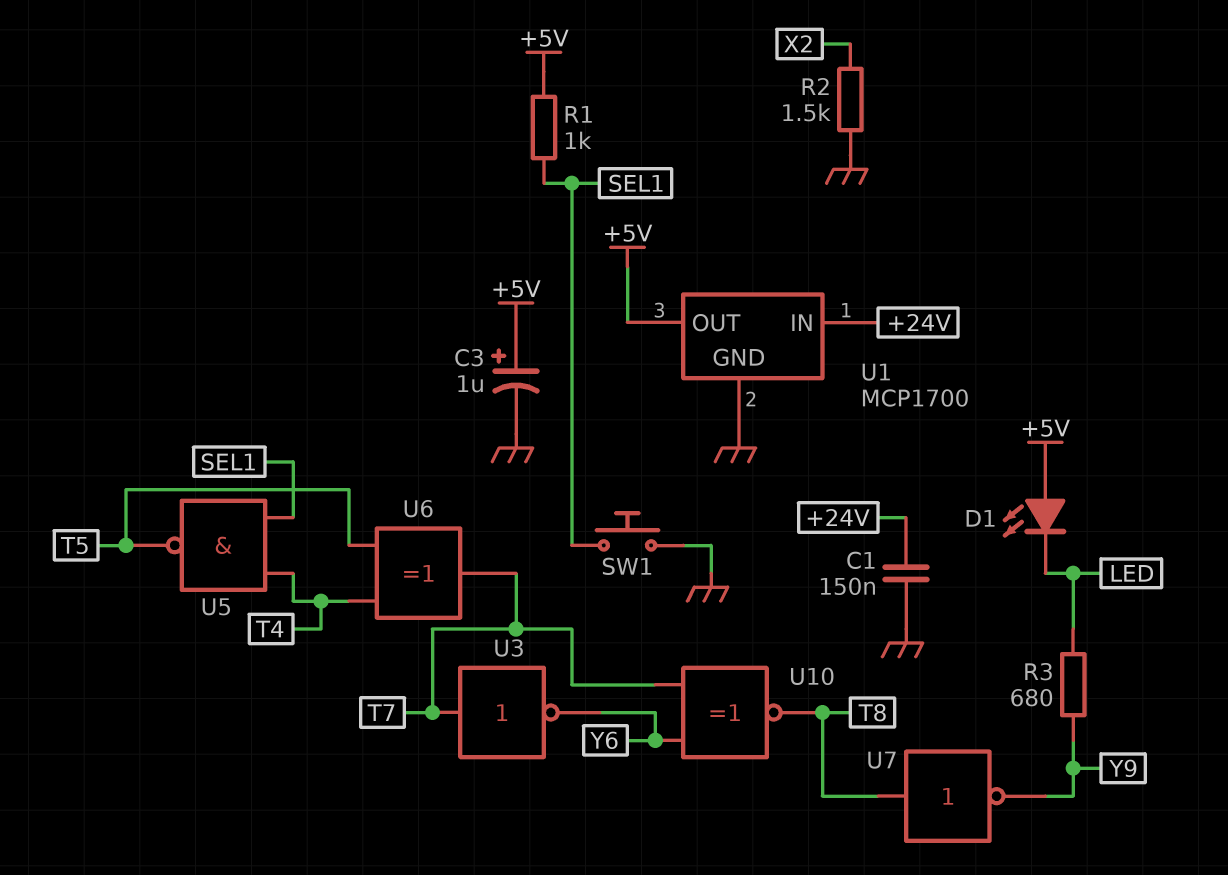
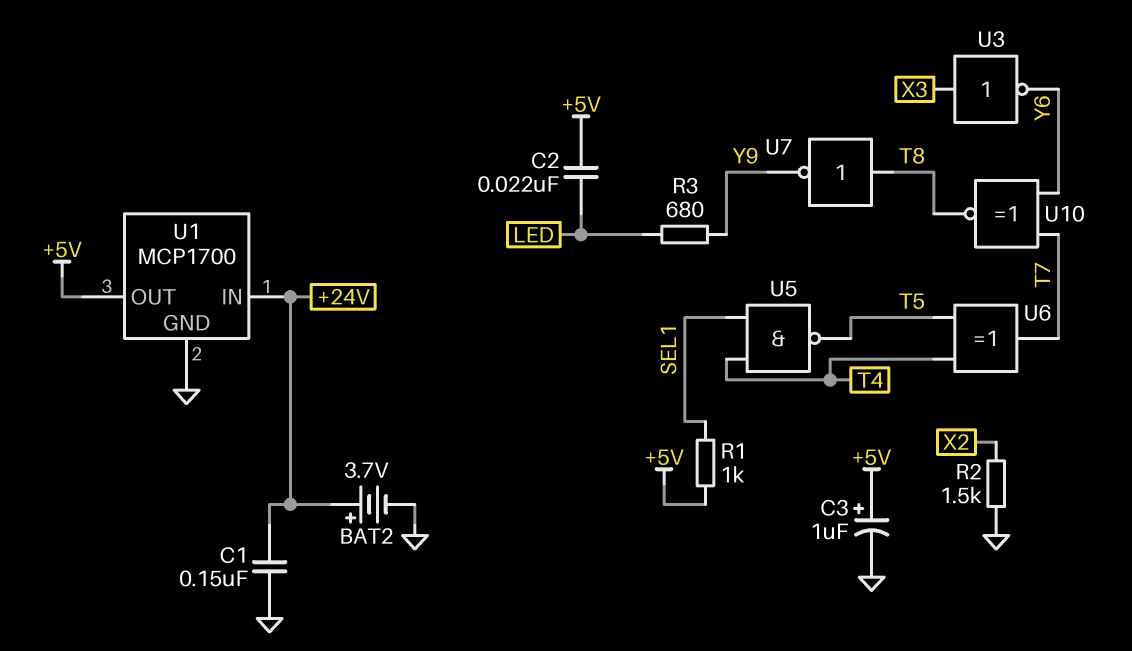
BAT2: none -> 3.7V (plus +24V, minus GND)
C2: none -> 22nF (+5V, LED)
D1: LED (A +5V, K LED) -> none
SW1: button (GND, SEL1) -> none
U3: NOT (in T7, out Y6) -> NOT (in X3, out Y6)

